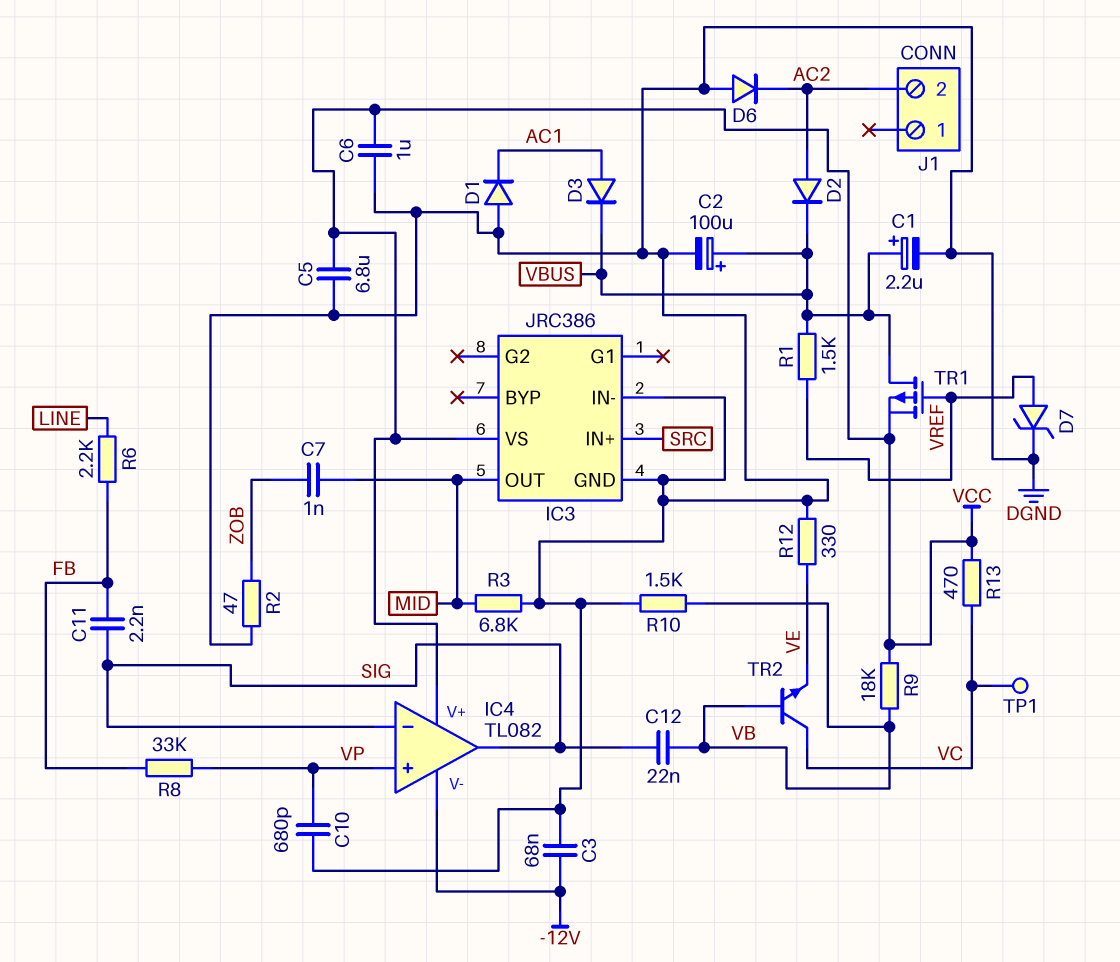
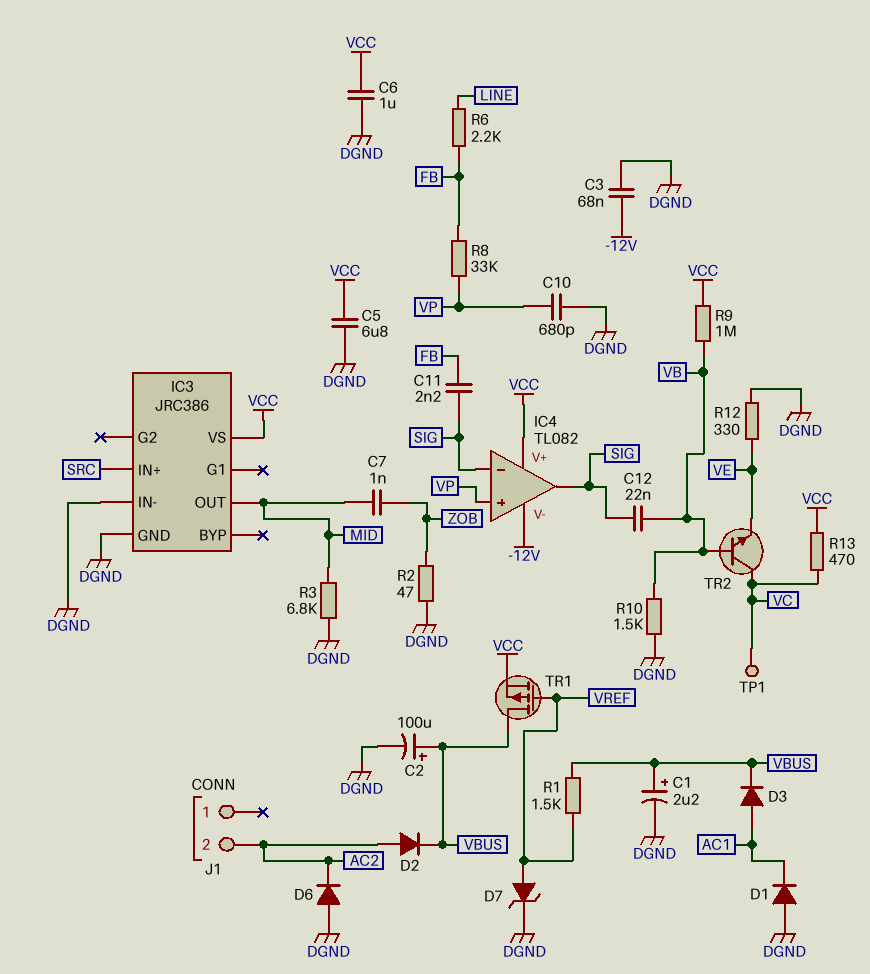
R9: 18k (VB, VCC) -> 1M (VB, VCC)

